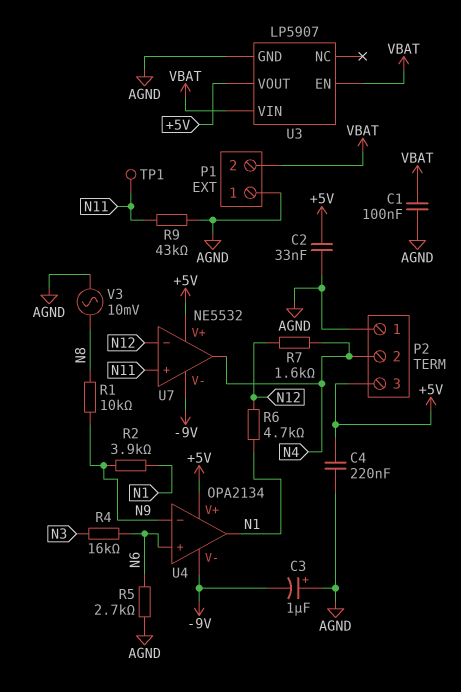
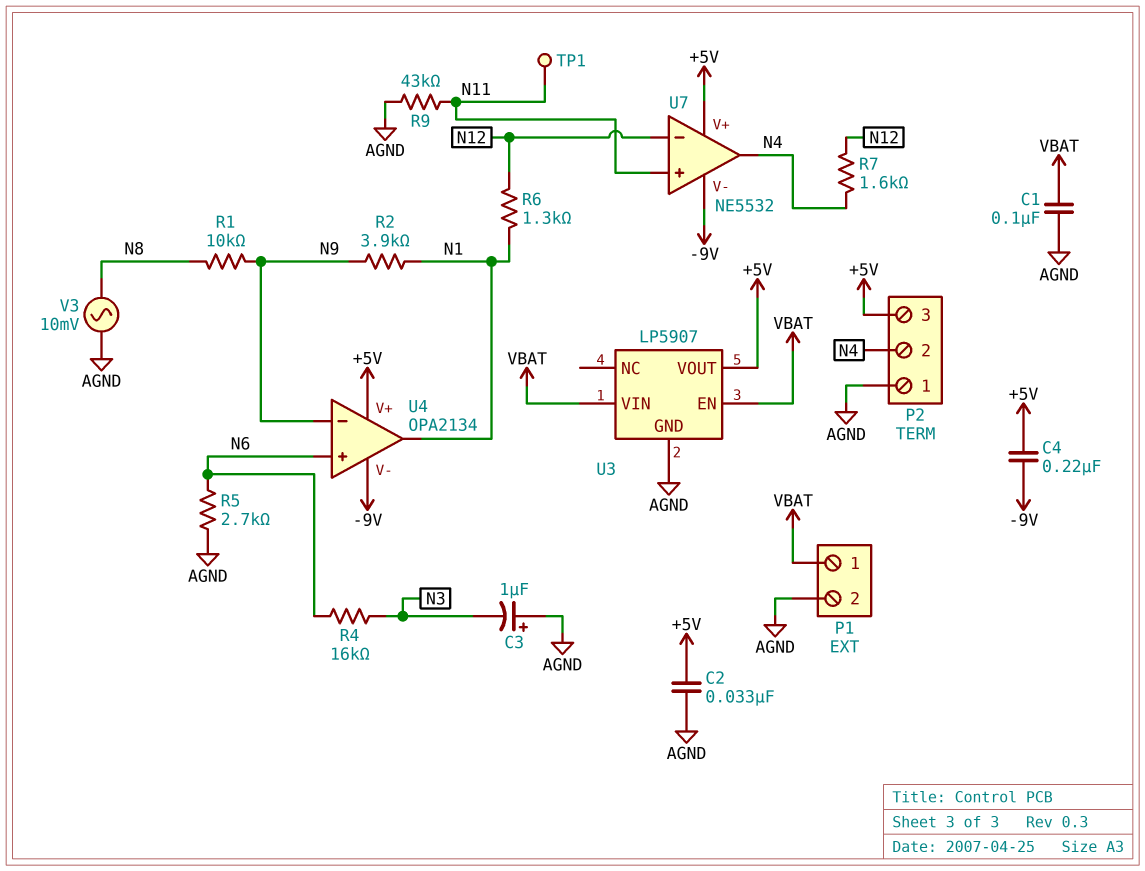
C3: 1uF (plus AGND, minus -9V) -> 1uF (plus AGND, minus N3)
C4: 220nF (+5V, AGND) -> 220nF (+5V, -9V)
P1 pin 1: AGND -> VBAT
P1 pin 2: VBAT -> AGND
R6: 4.7k (N1, N12) -> 1.3k (N1, N12)

